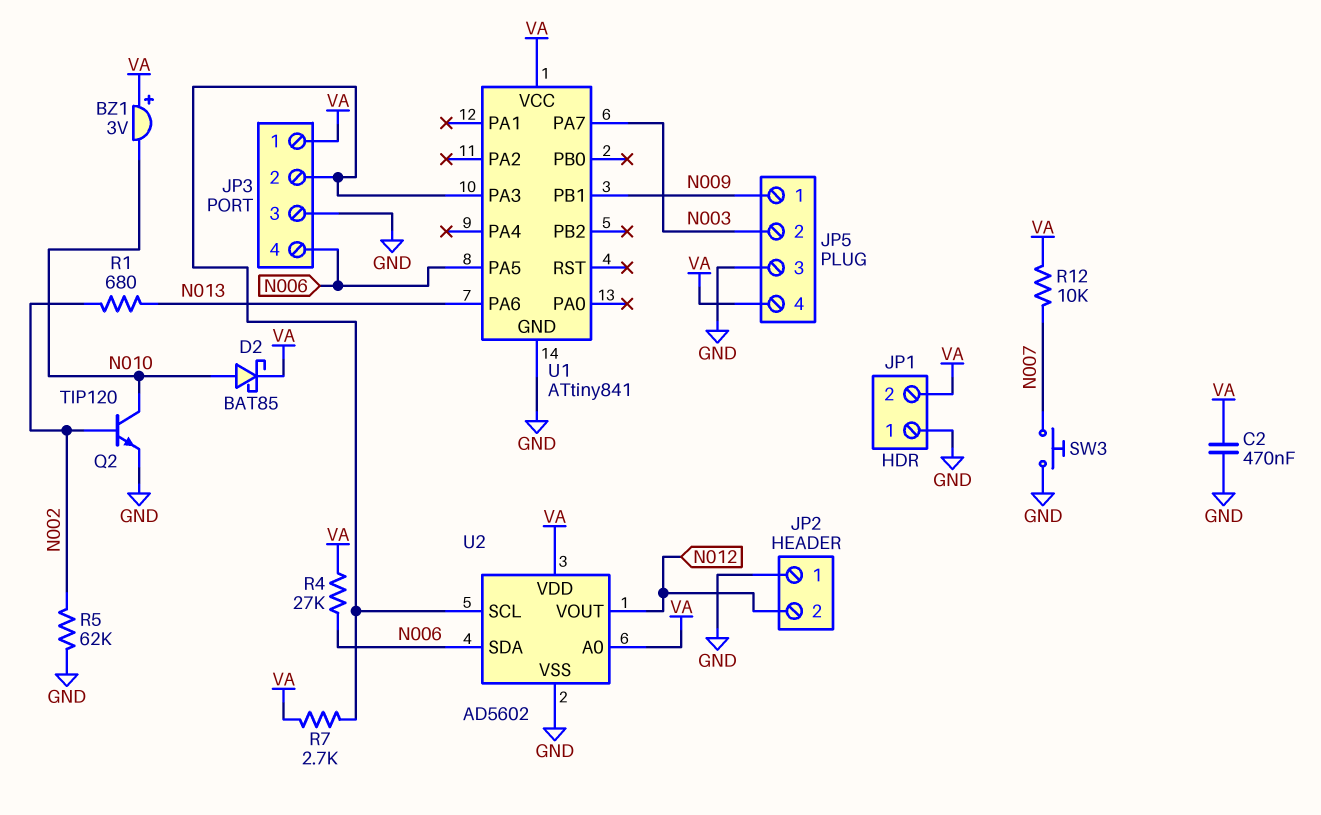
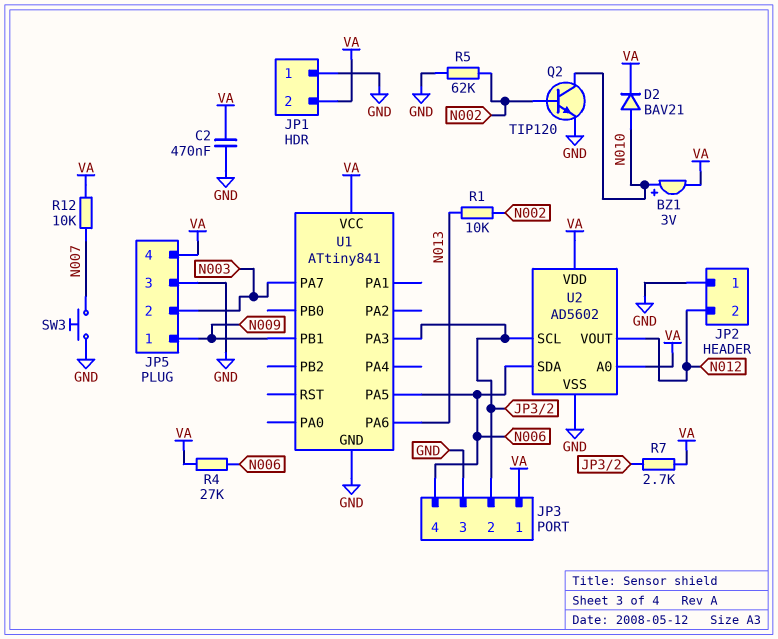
BZ1: buzzer 3V (plus VA, minus N010) -> buzzer 3V (plus N010, minus VA)
D2: schottky BAT85 (A N010, K VA) -> diode BAV21 (A N010, K VA)
R1: 680 (N002, N013) -> 10k (N002, N013)

